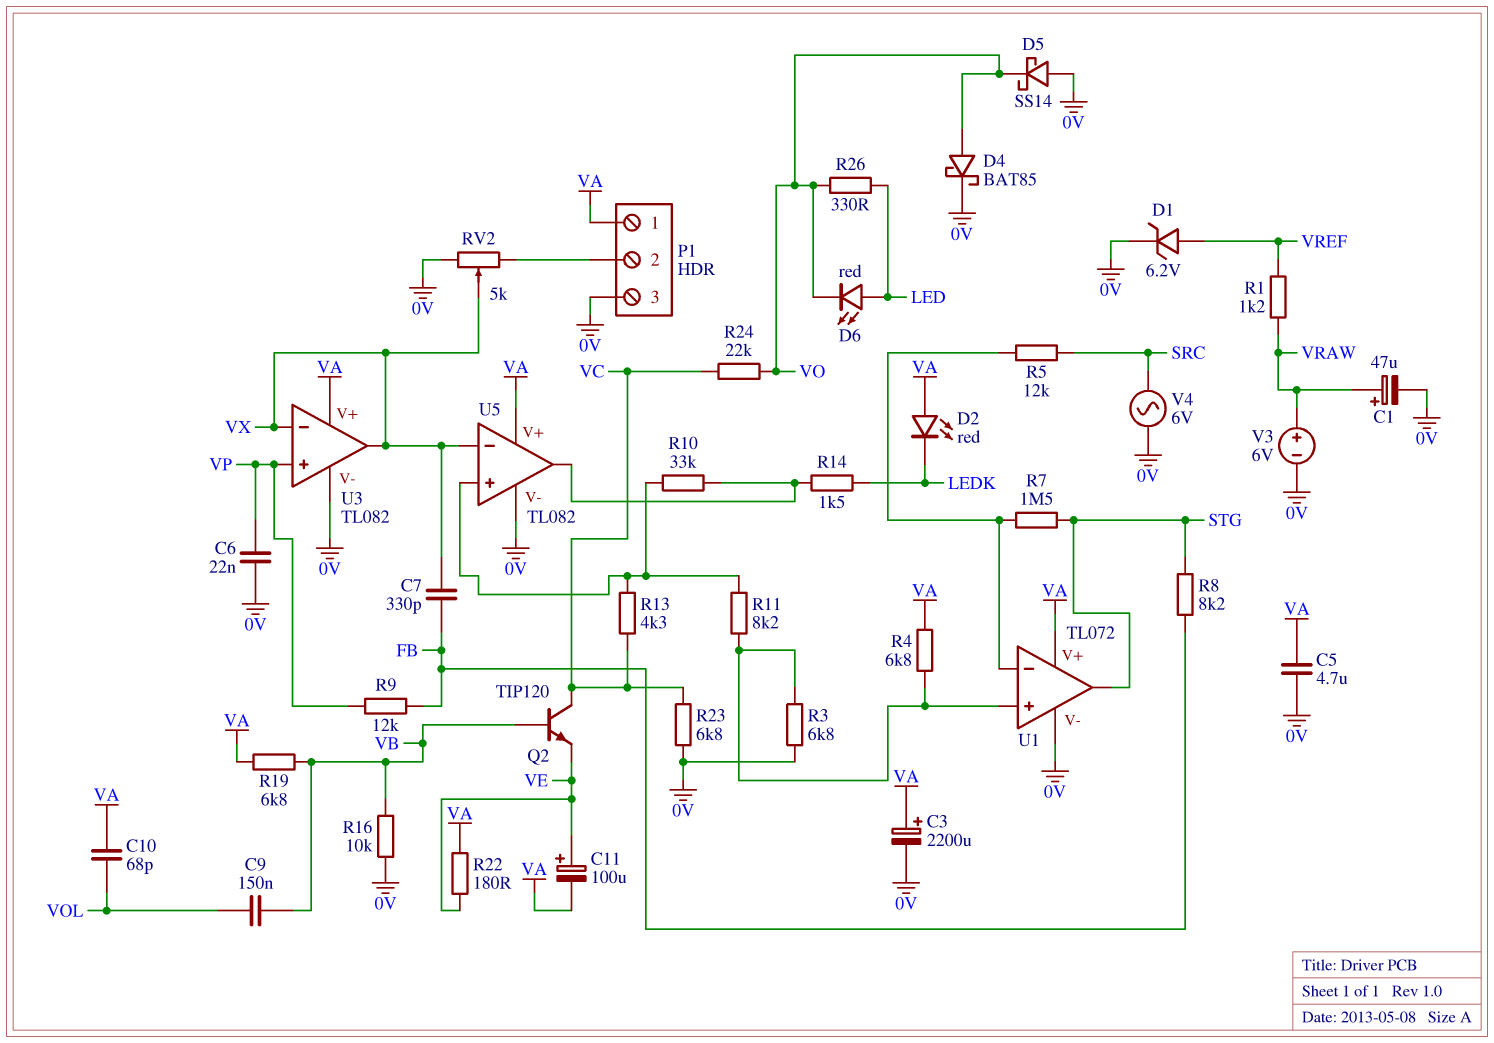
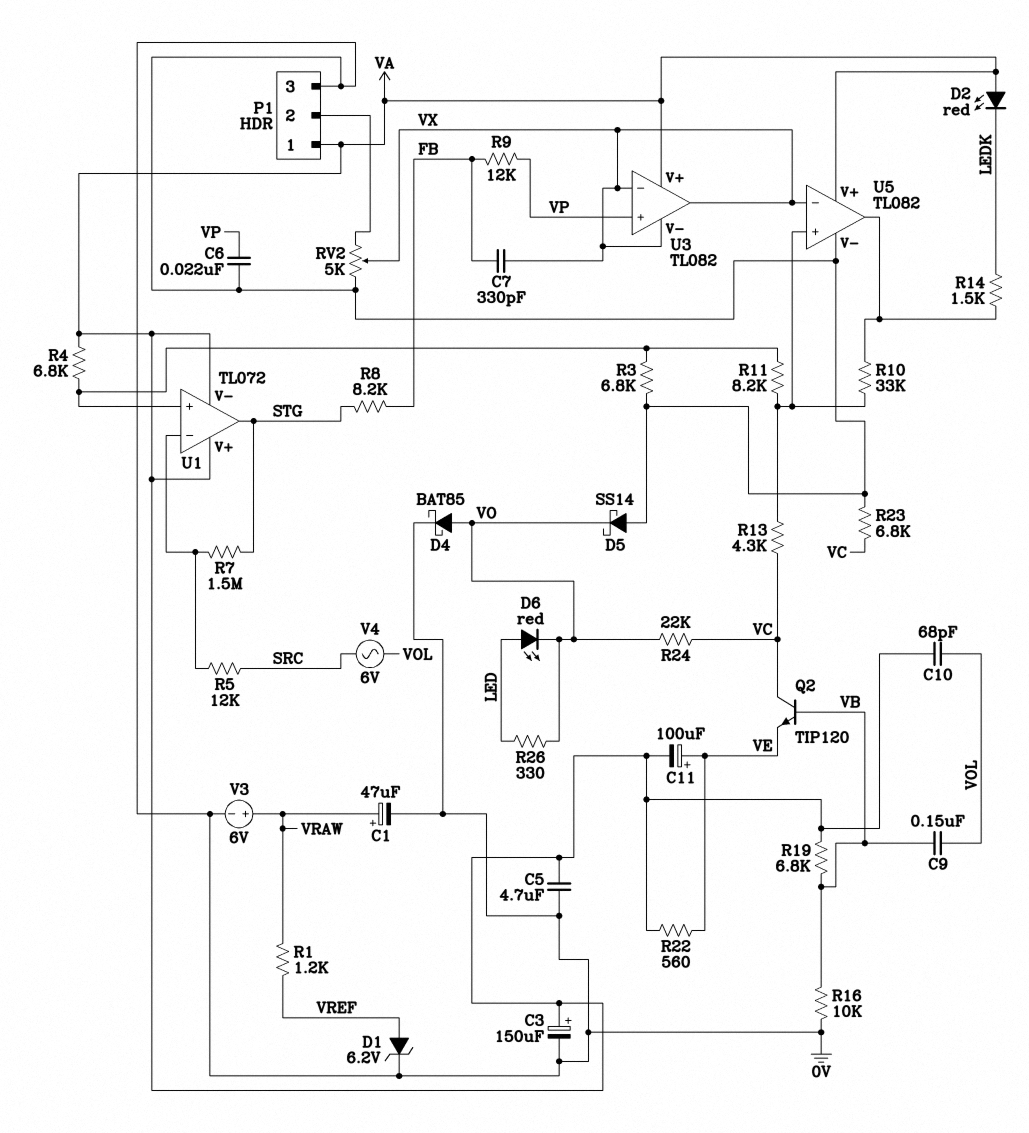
C3: 2200uF (plus VA, minus 0V) -> 150uF (plus VA, minus 0V)
R22: 180 (VA, VE) -> 560 (VA, VE)
U1 pin V-: 0V -> VA
U3 pin V-: 0V -> VX
V4: AC 6V (0V, SRC) -> AC 6V (SRC, VOL)

